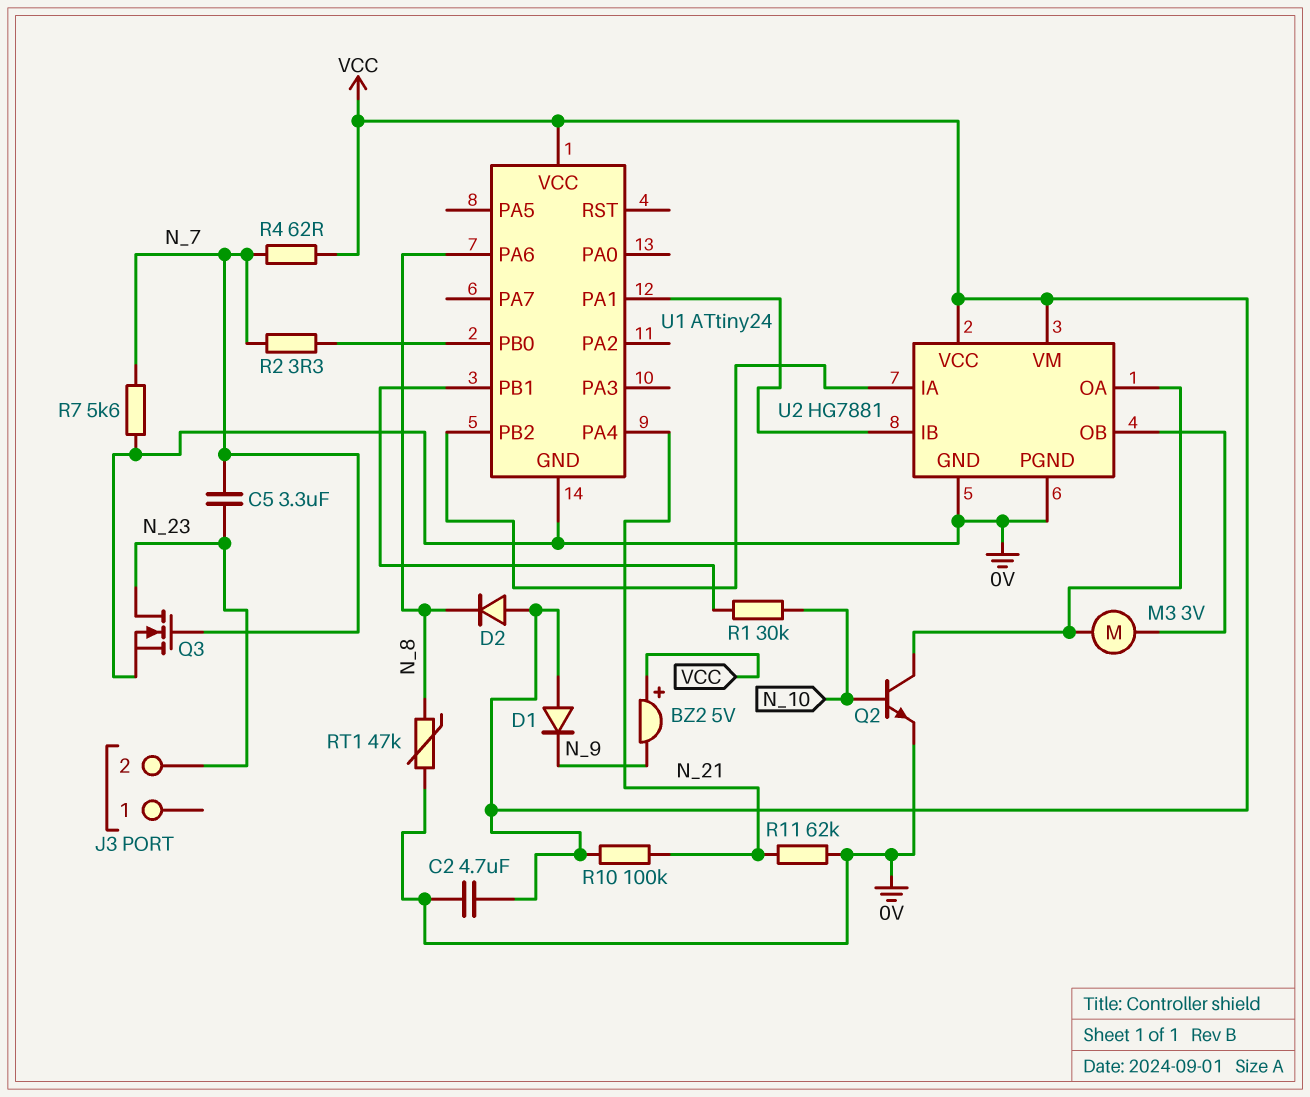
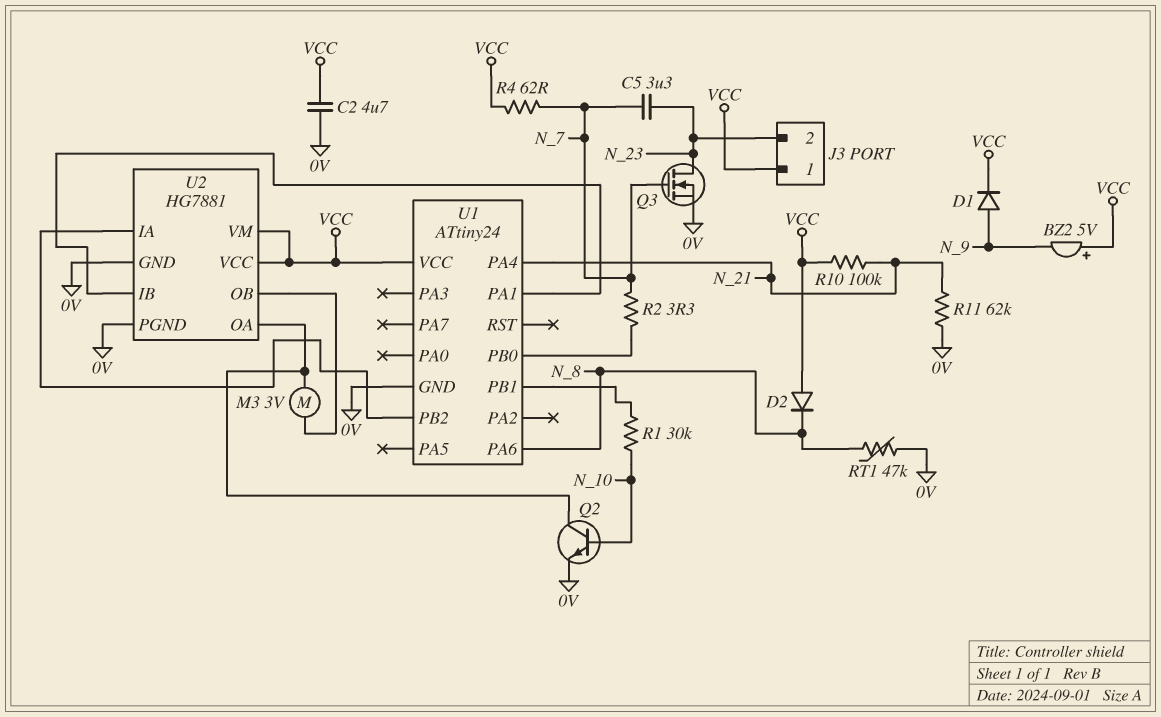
D1: diode (A VCC, K N_9) -> diode (A N_9, K VCC)
J3 pin 1: none -> VCC
R7: 5.6k (0V, N_7) -> none

